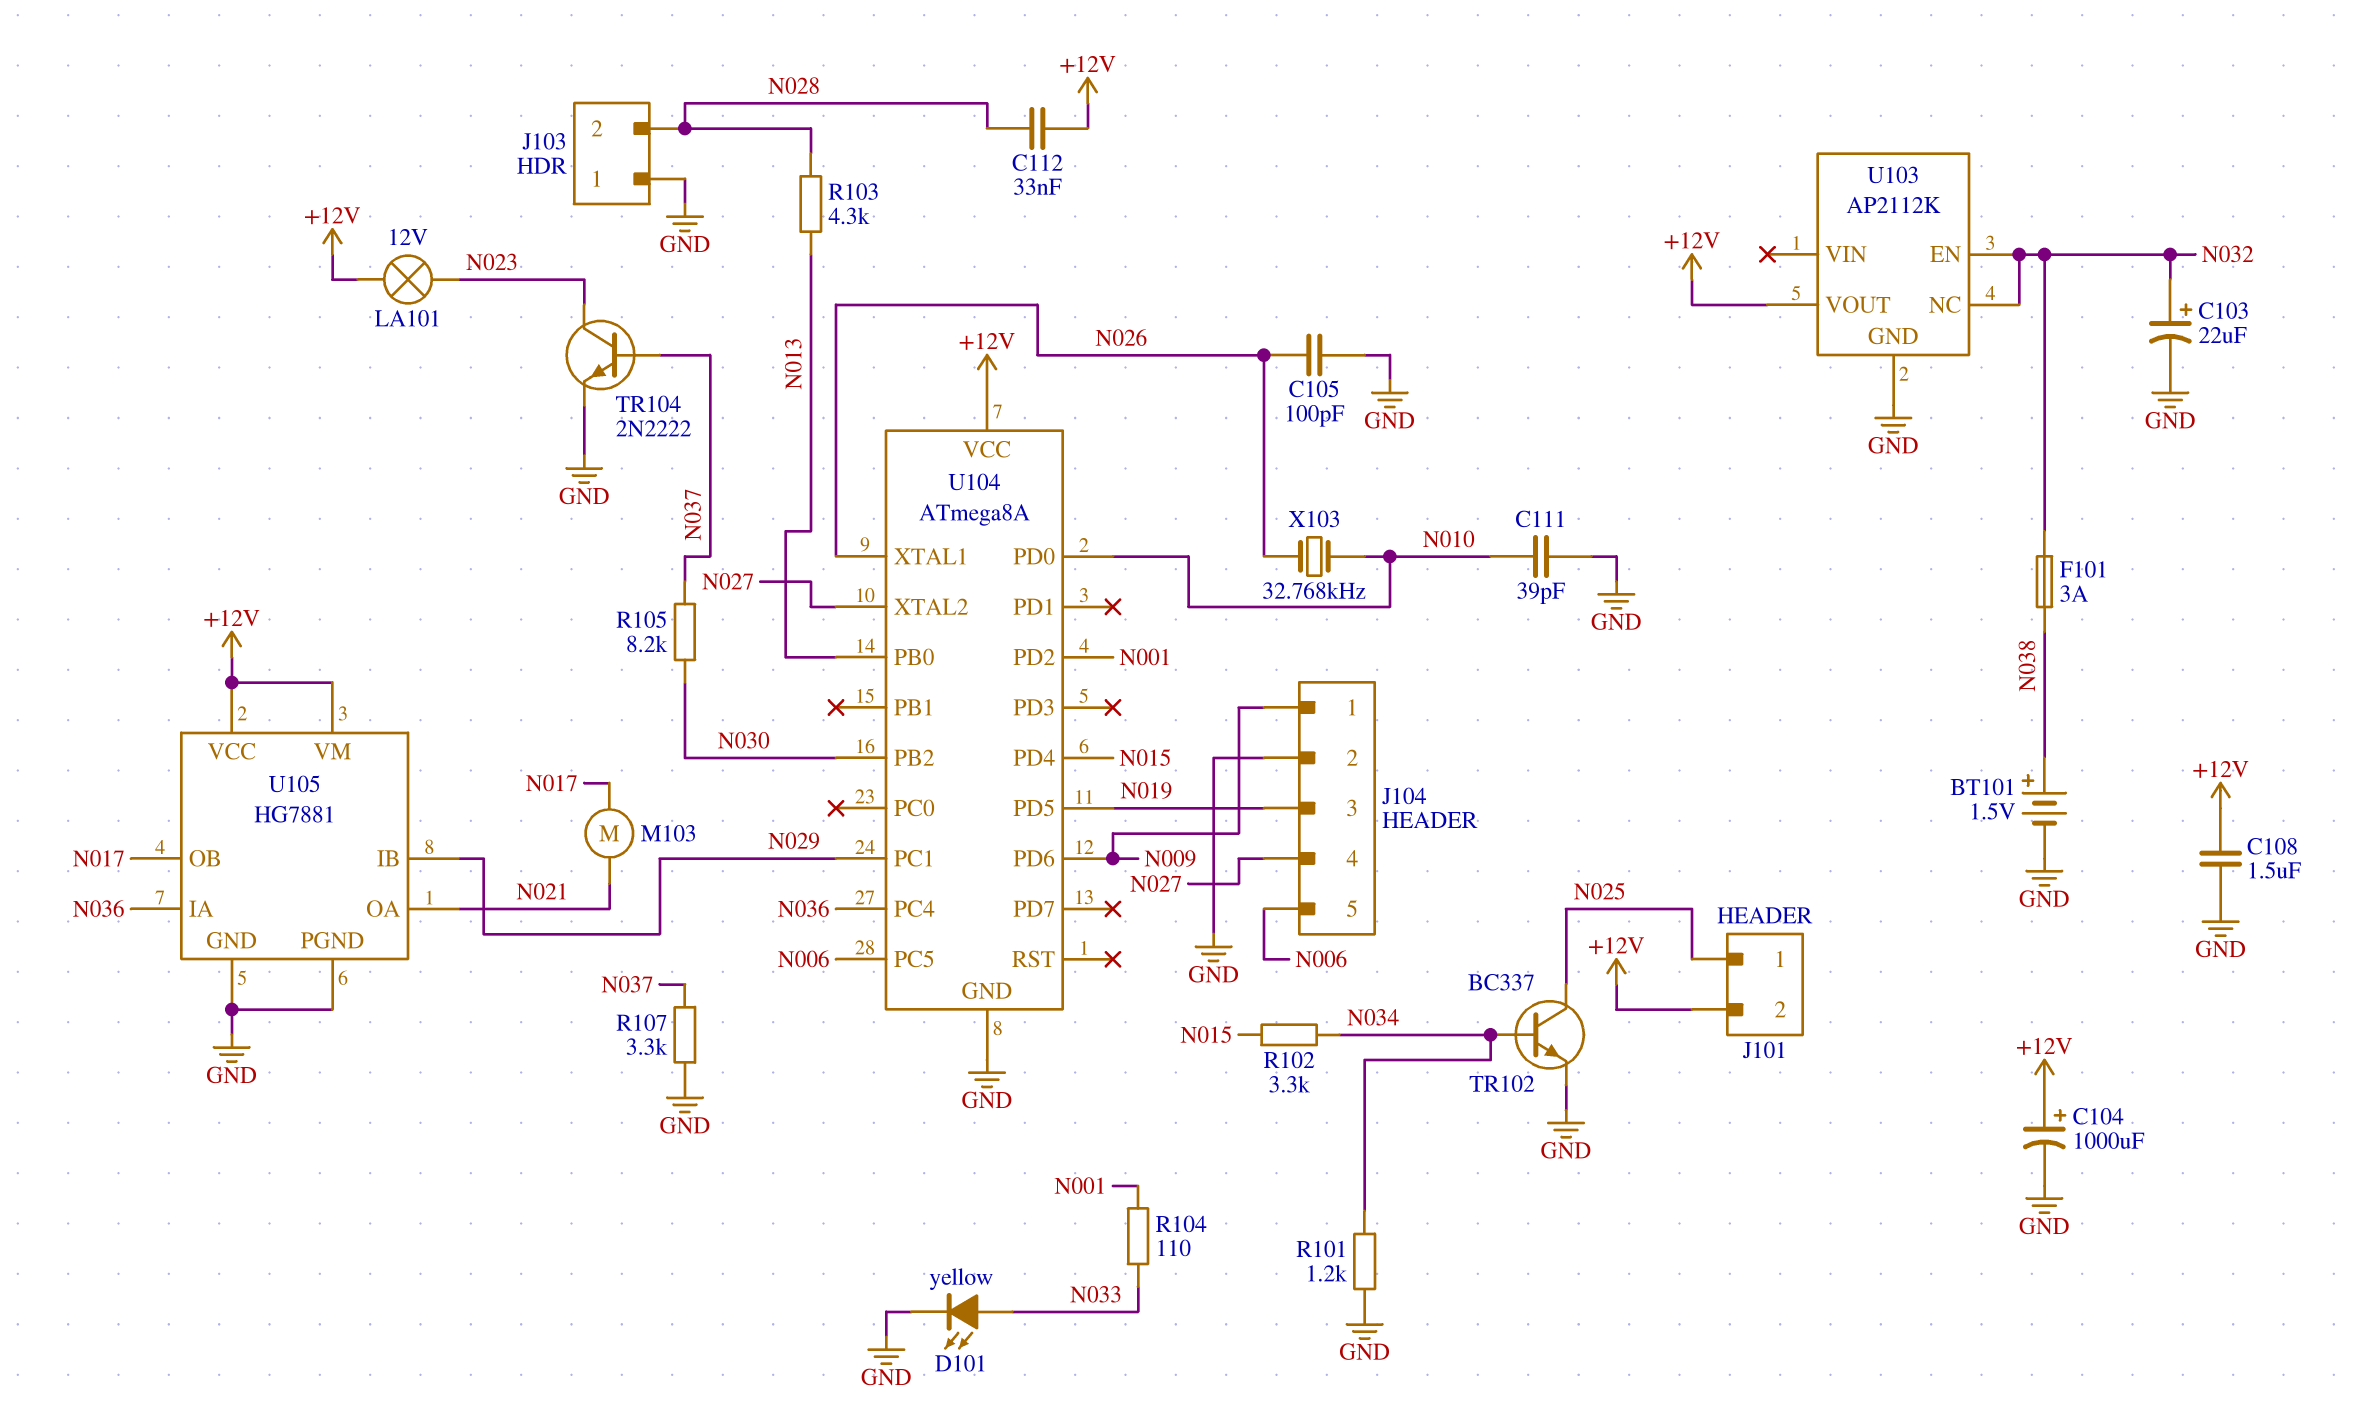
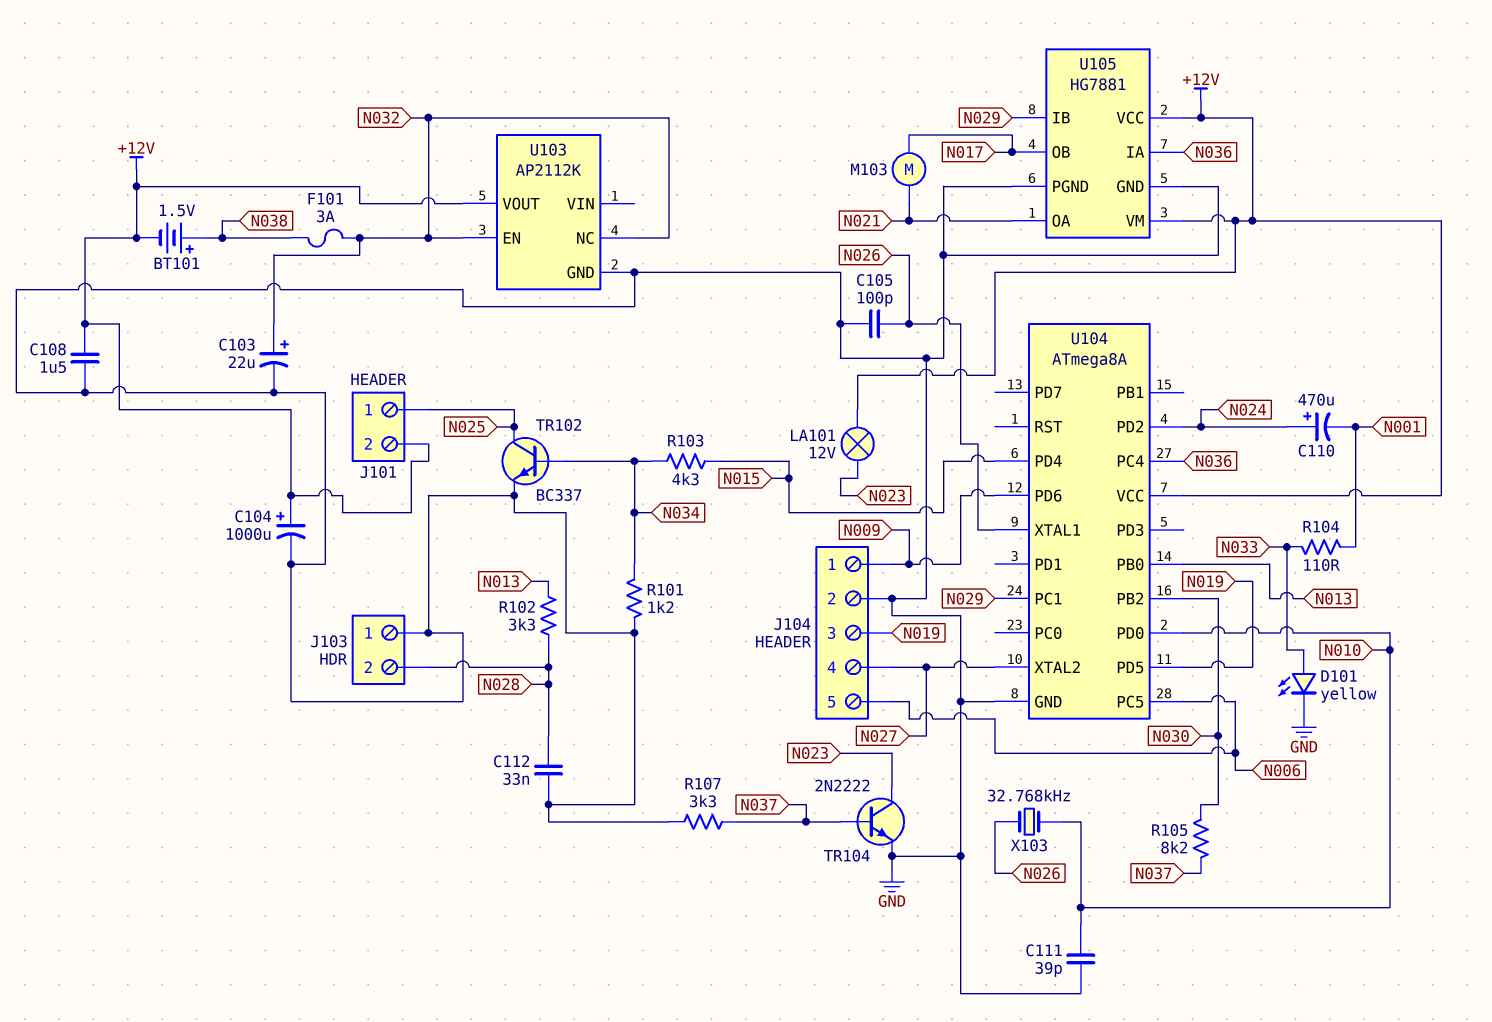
BT101: 1.5V (plus N038, minus GND) -> 1.5V (plus N038, minus +12V)
C110: none -> 470uF (plus N024, minus N001)
C112: 33nF (+12V, N028) -> 33nF (GND, N028)
R102: 3.3k (N015, N034) -> 3.3k (N013, N028)
R103: 4.3k (N013, N028) -> 4.3k (N015, N034)
U104 pin PD2: N001 -> N024

